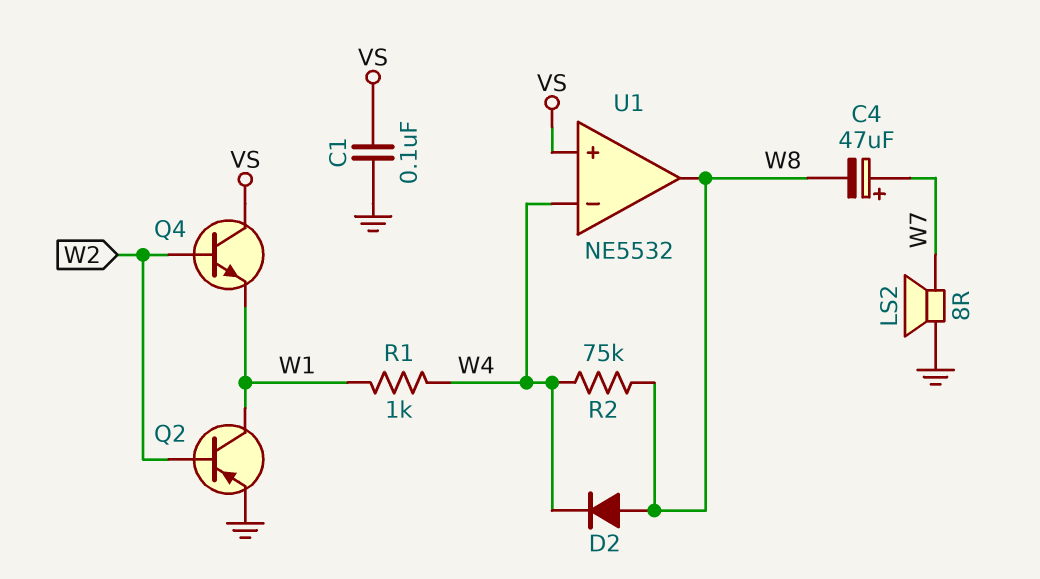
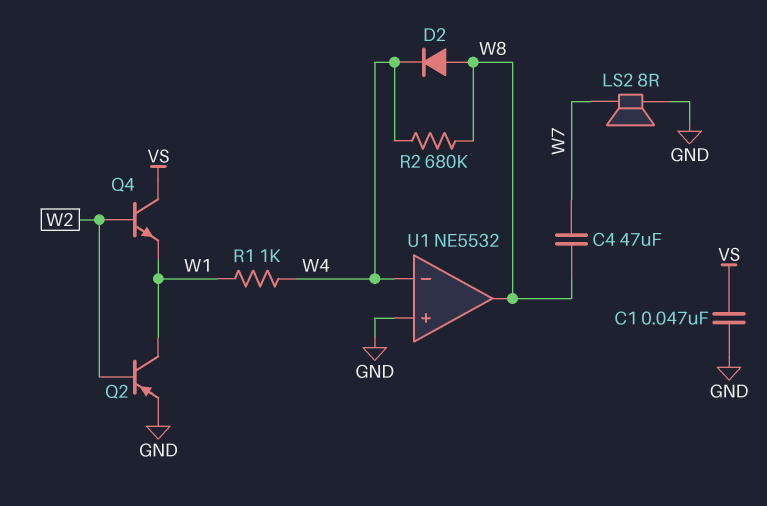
C1: 100nF (GND, VS) -> 47nF (GND, VS)
C4: 47uF (plus W7, minus W8) -> 47uF (W7, W8)
R2: 75k (W4, W8) -> 680k (W4, W8)
U1 pin in+: VS -> GND

